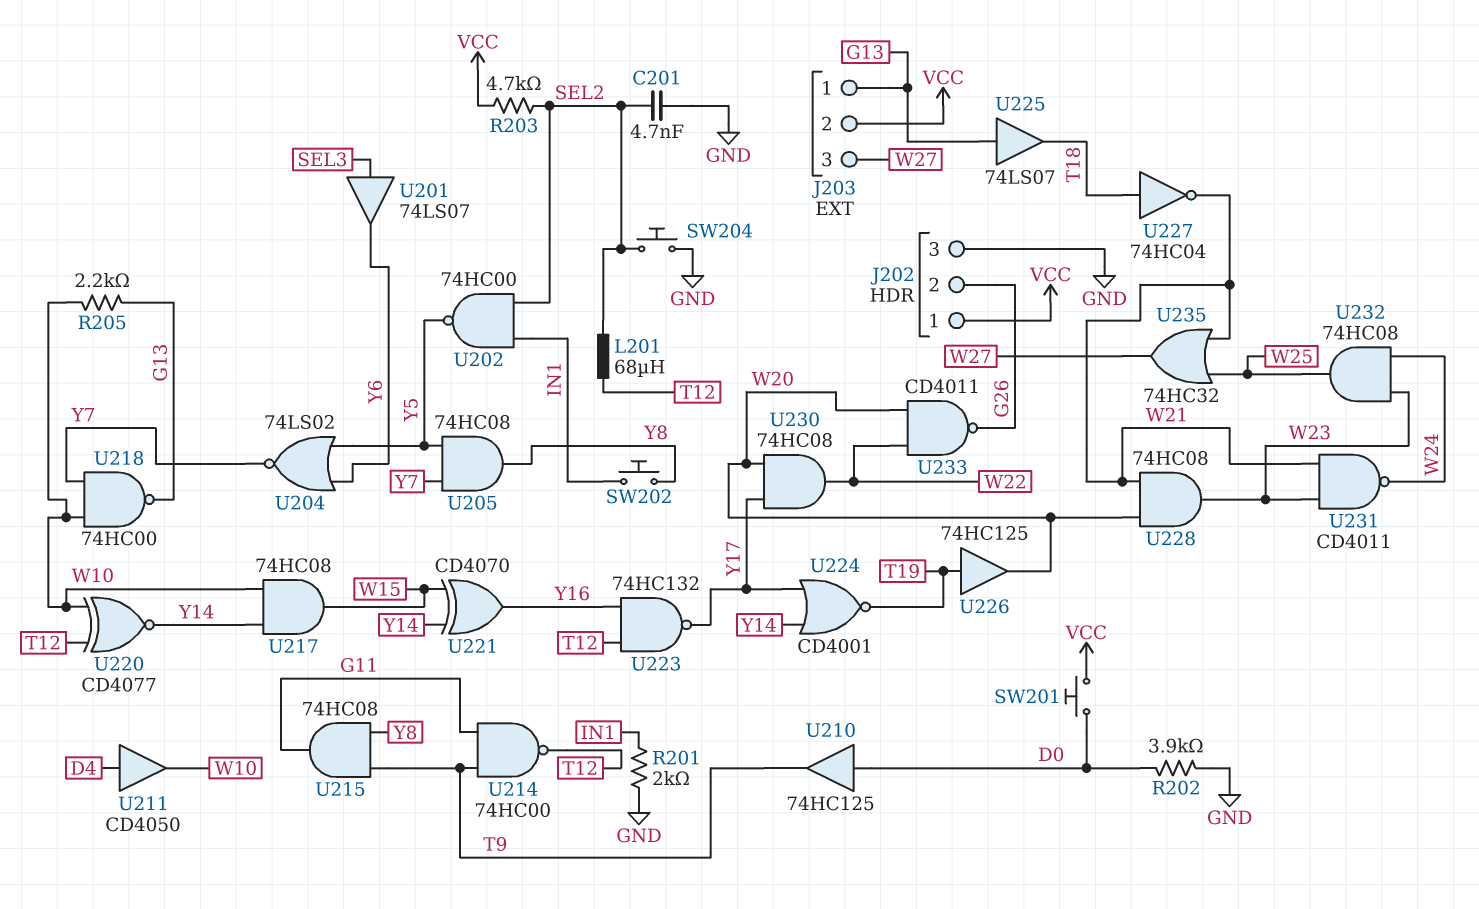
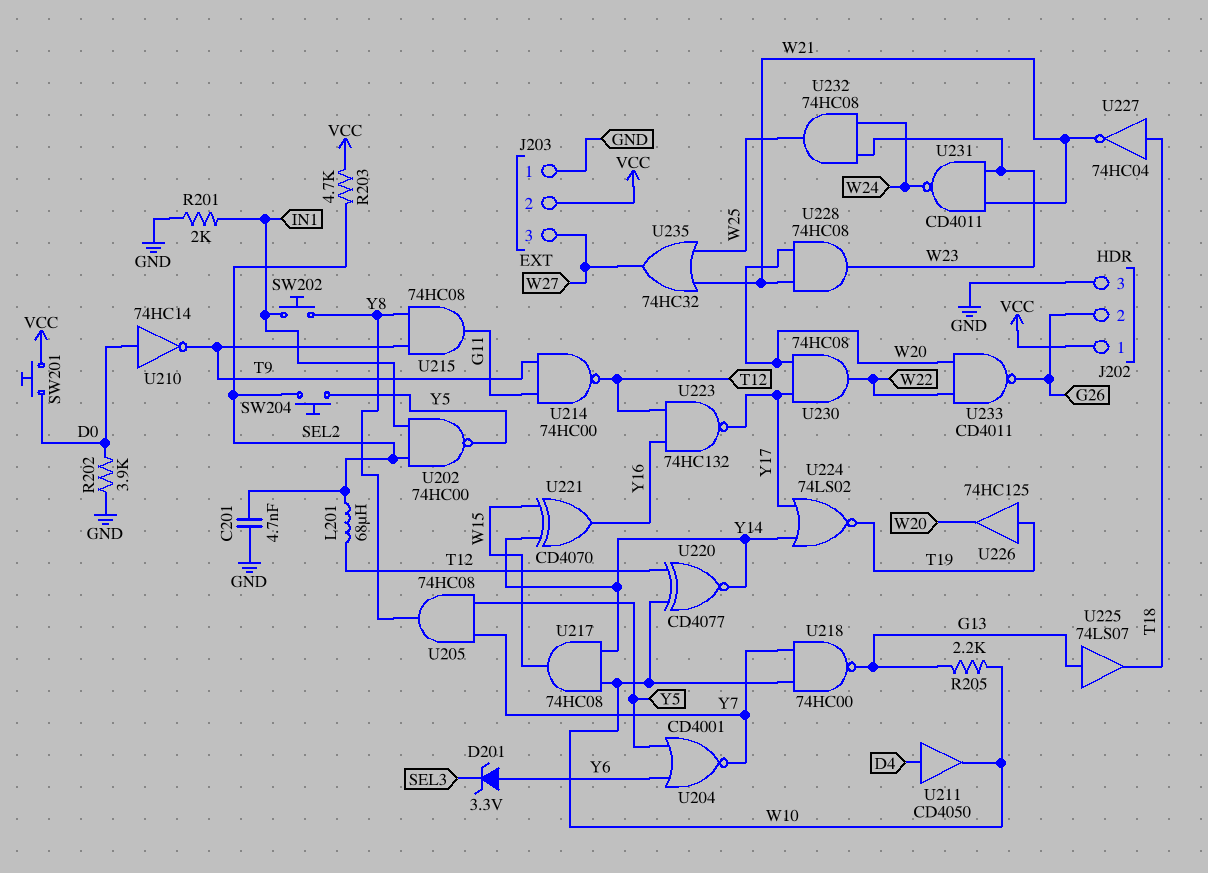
D201: none -> zener 3.3V (A Y6, K SEL3)
J203 pin 1: G13 -> GND
SW204: button (GND, SEL2) -> button (SEL2, Y5)
U201: buffer 74LS07 (in SEL3, out Y6) -> none
U204: NOR 74LS02 (in Y5, in Y6, out Y7) -> NOR CD4001 (in Y5, in Y6, out Y7)
U210: buffer 74HC125 (in D0, out T9) -> NOT 74HC14 (in D0, out T9)
U224: NOR CD4001 (in Y14, in Y17, out T19) -> NOR 74LS02 (in Y14, in Y17, out T19)

